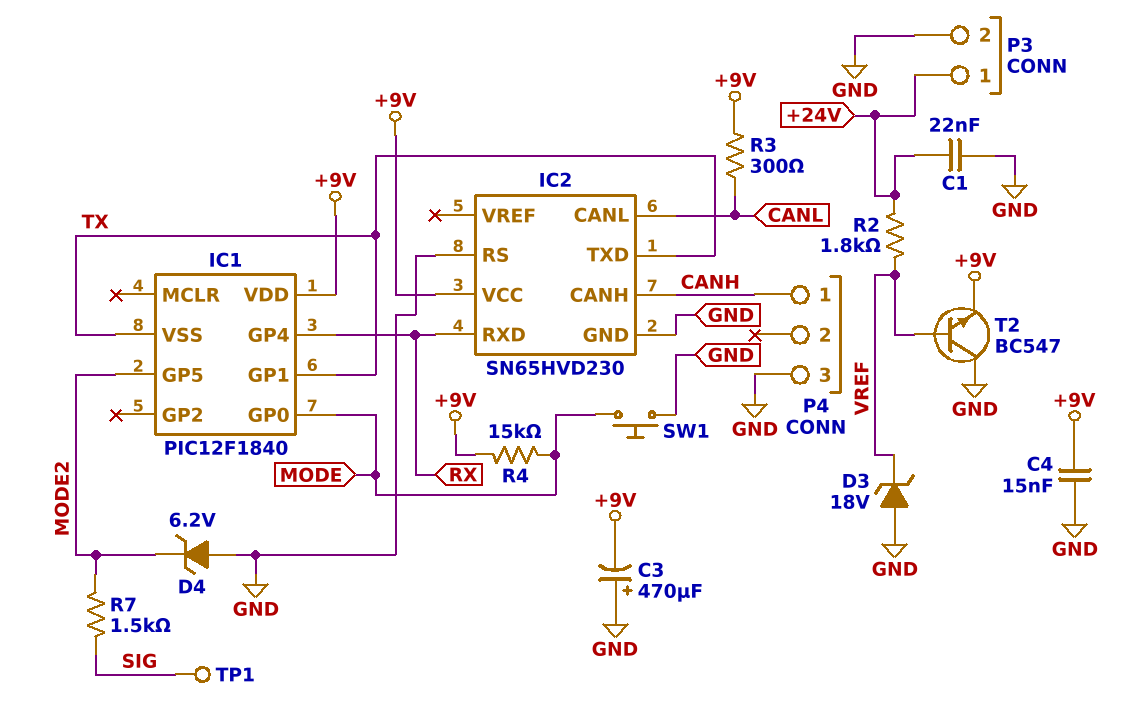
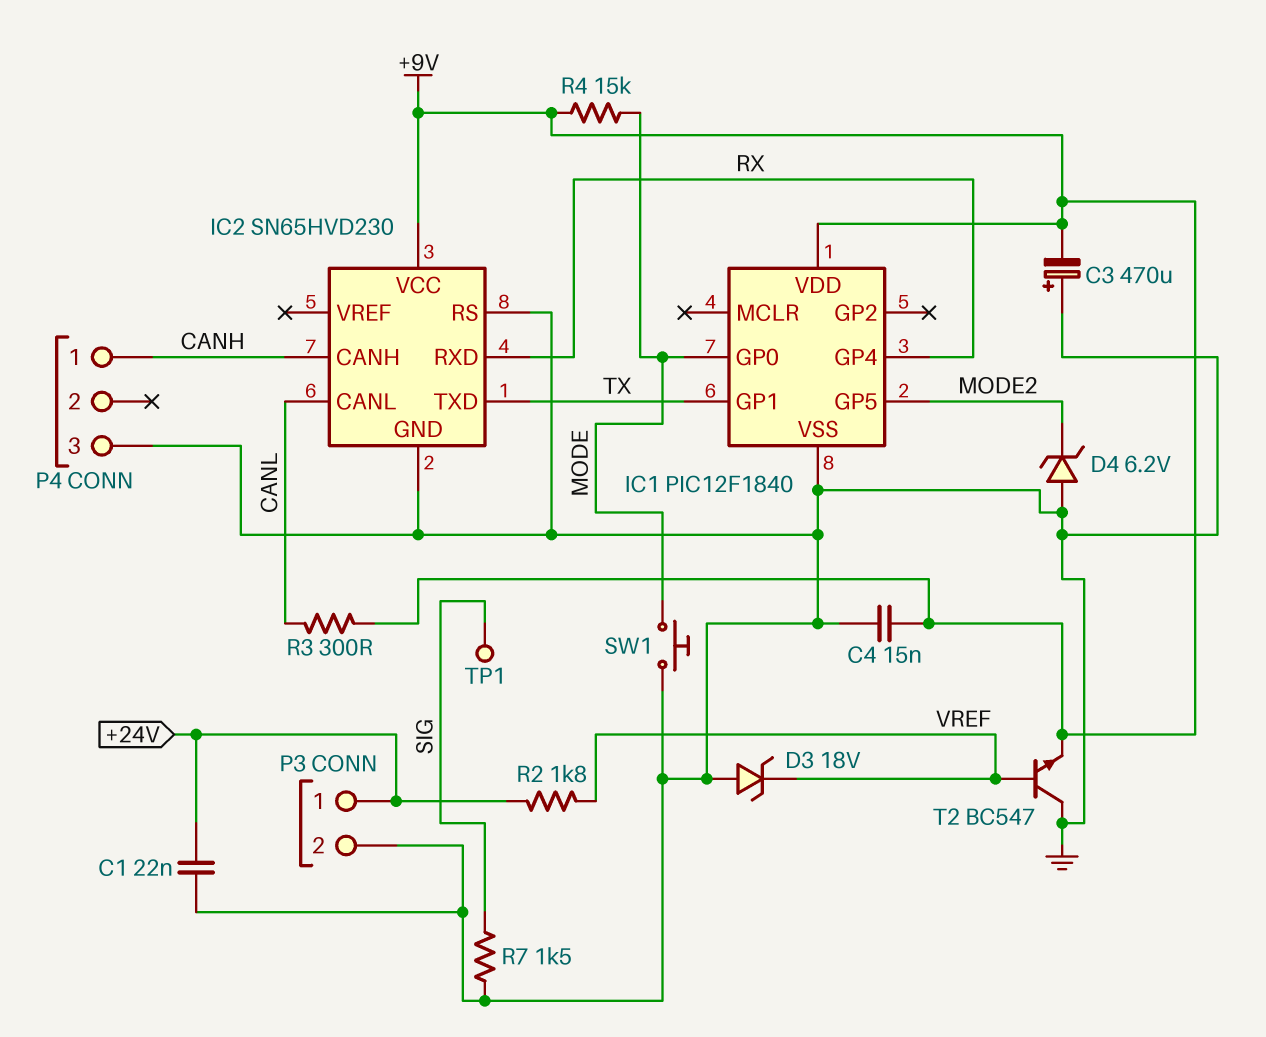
IC1 pin VSS: TX -> GND
R7: 1.5k (MODE2, SIG) -> 1.5k (GND, SIG)

